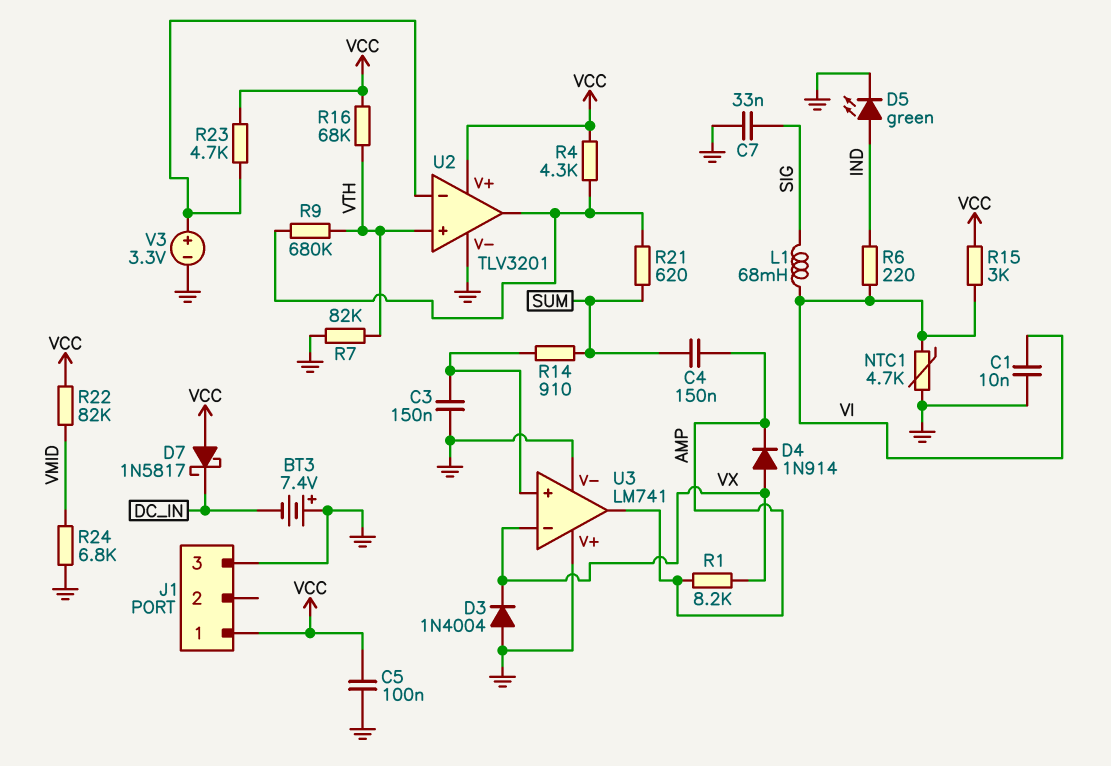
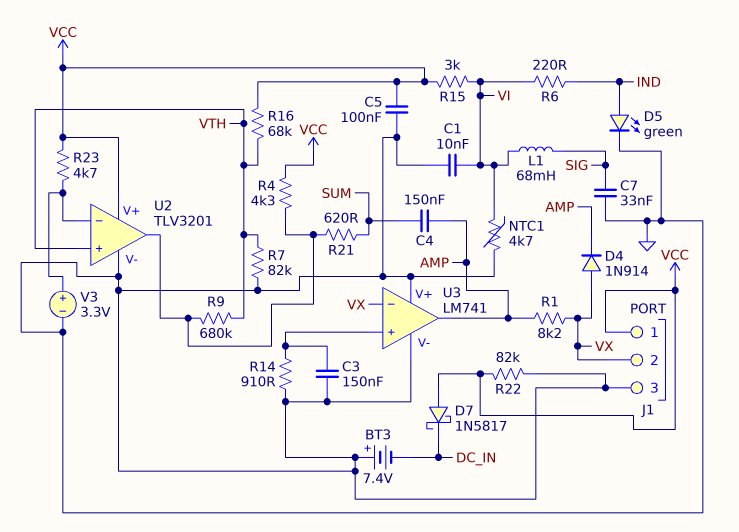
D3: diode 1N4004 (A GND, K VX) -> none
J1 pin 2: none -> VX
R14: 910 (SUM, U3/in+) -> 910 (GND, U3/in+)
R22: 82k (VCC, VMID) -> 82k (GND, VCC)
R24: 6.8k (GND, VMID) -> none

